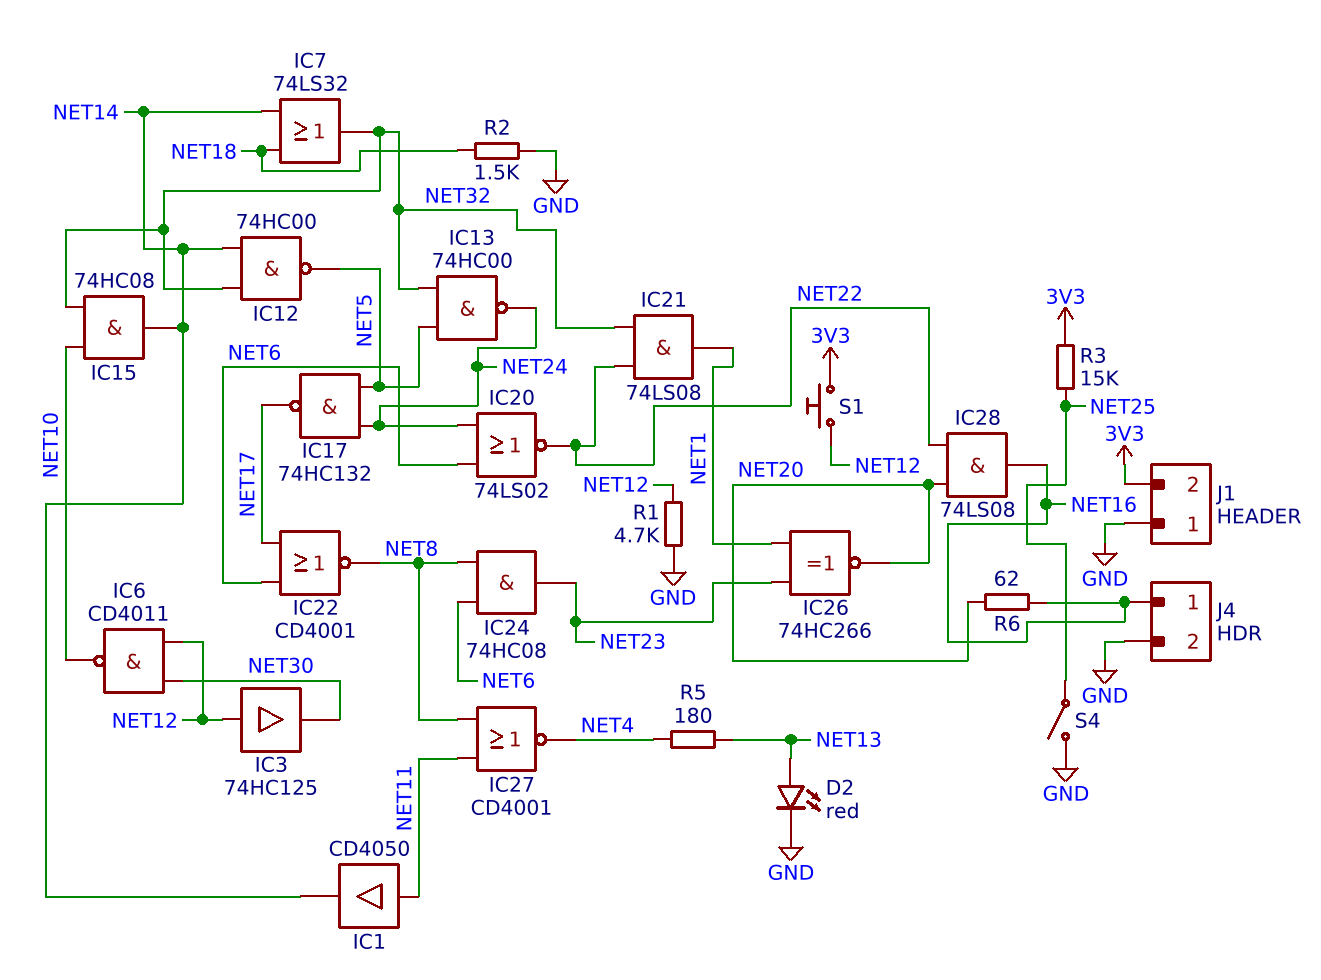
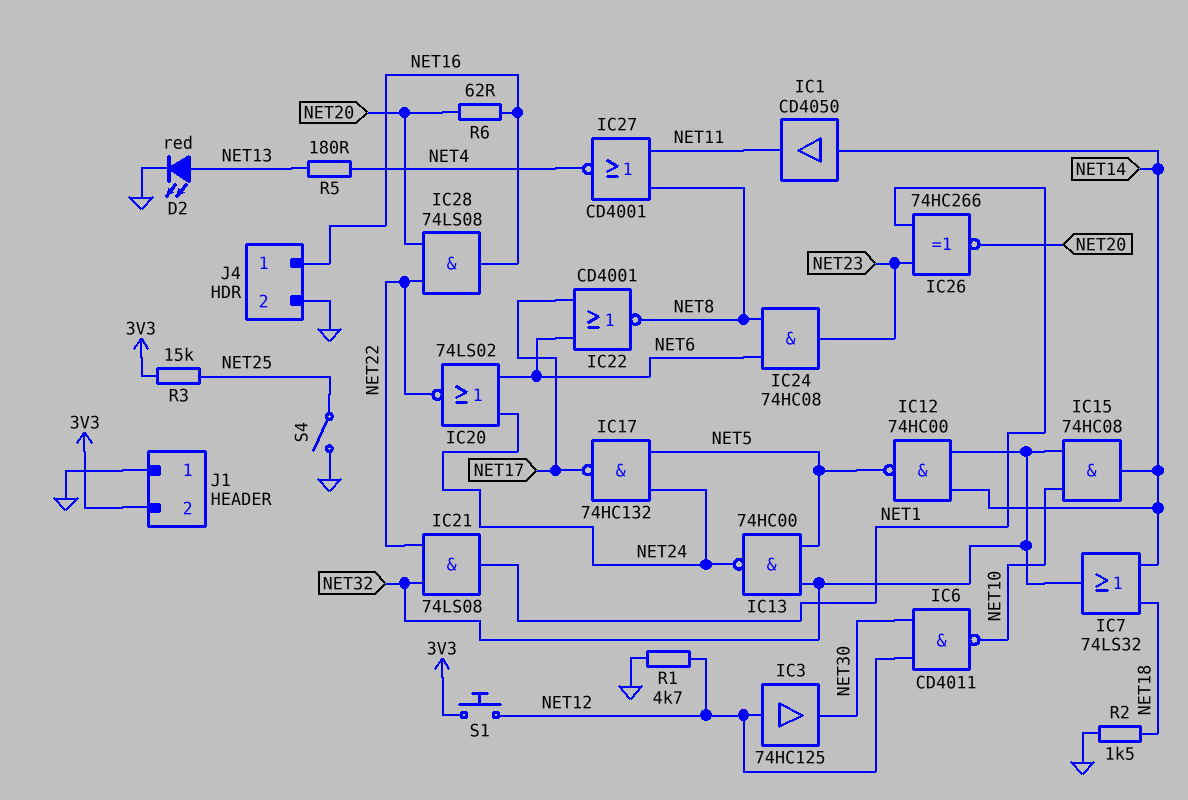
IC1: buffer CD4050 (in NET11, out NET14) -> buffer CD4050 (in NET14, out NET11)

